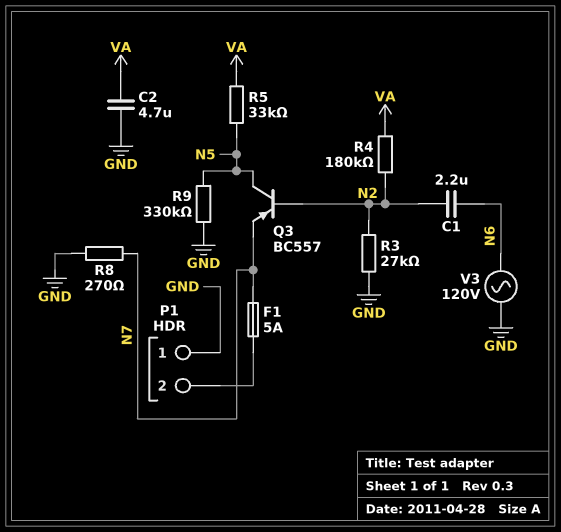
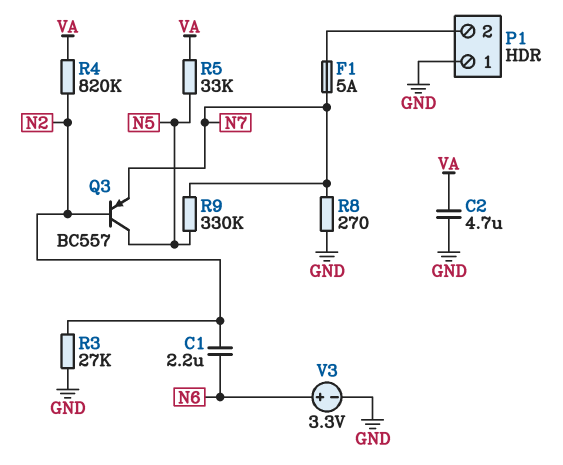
R4: 180k (N2, VA) -> 820k (N2, VA)
R9: 330k (GND, N5) -> 330k (N5, N7)
V3: AC 120V (GND, N6) -> 3.3V (plus N6, minus GND)

